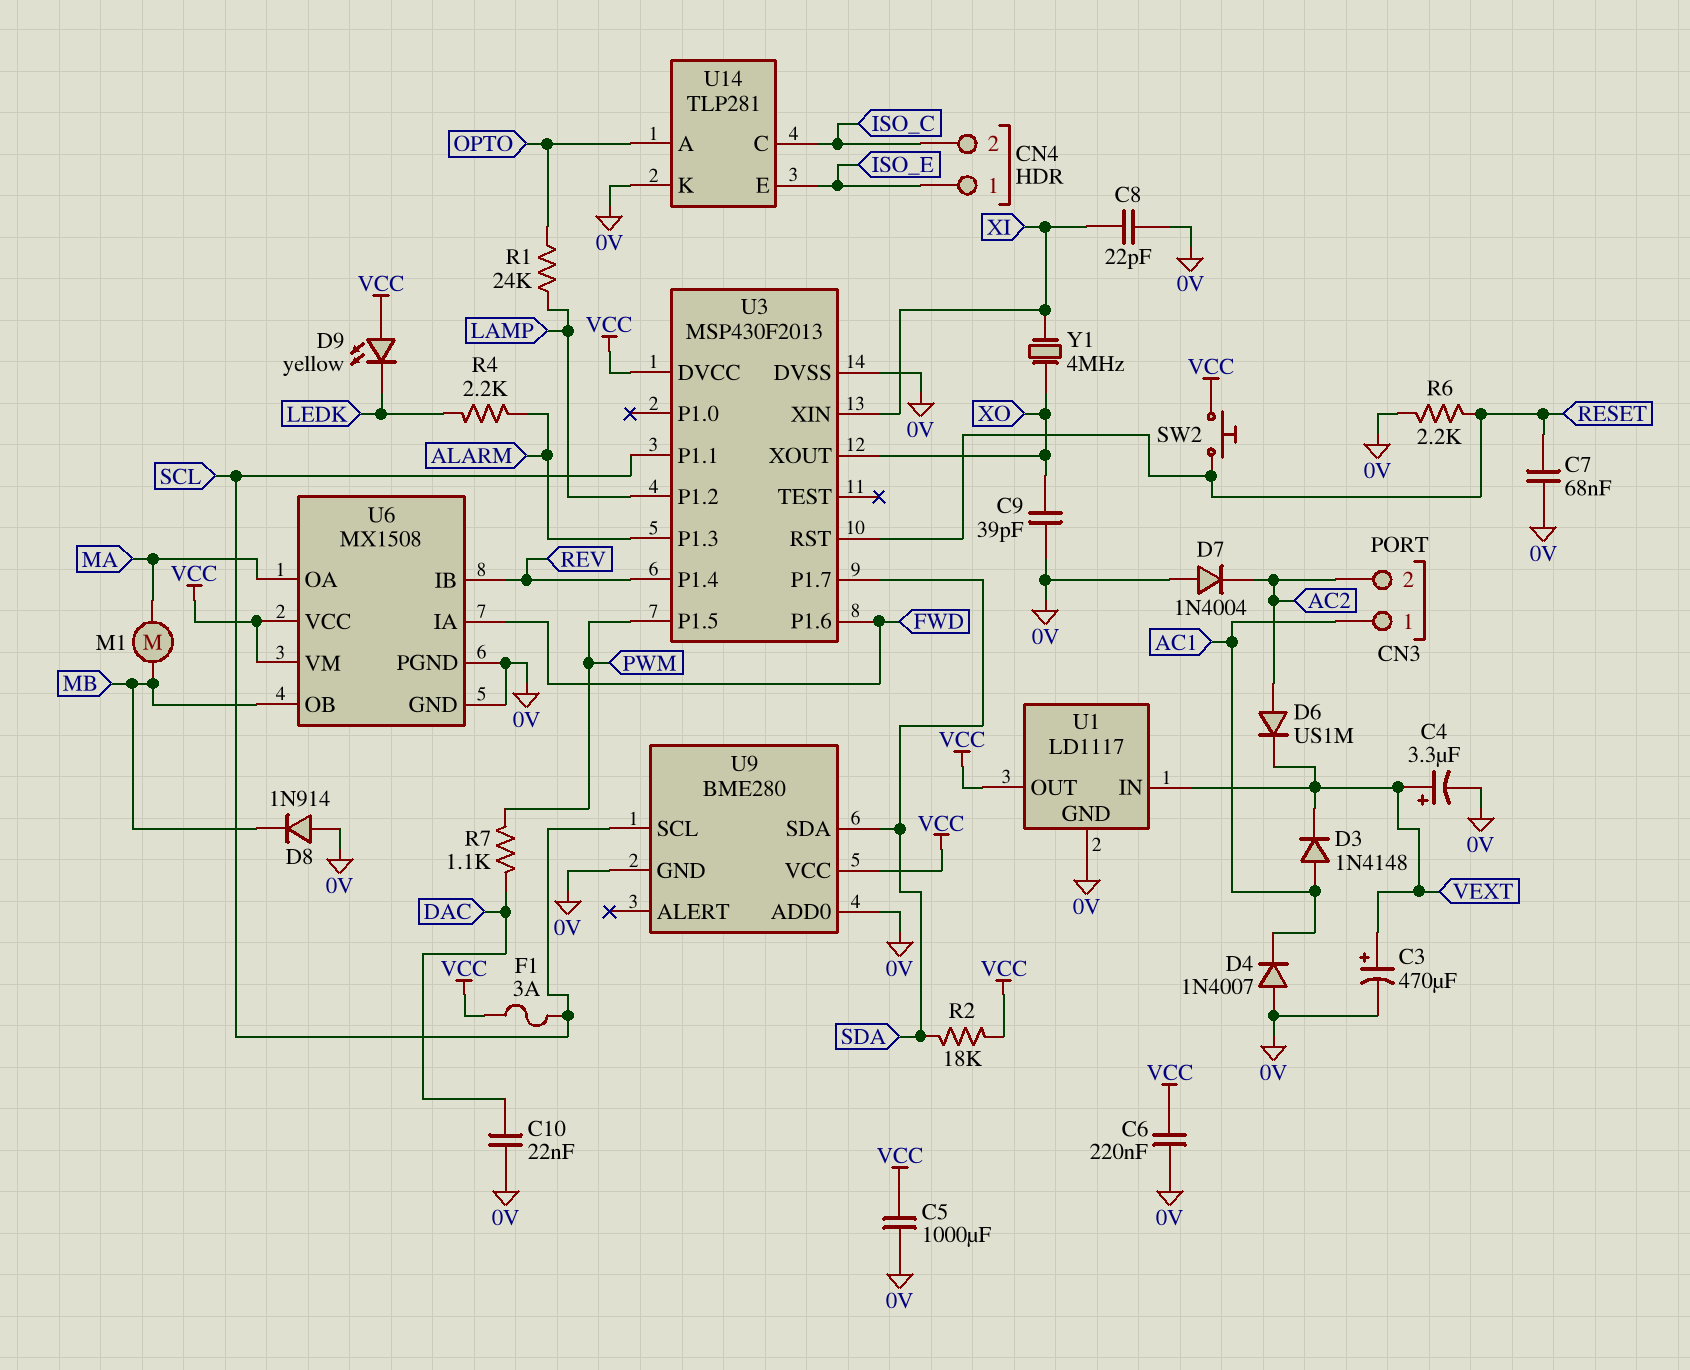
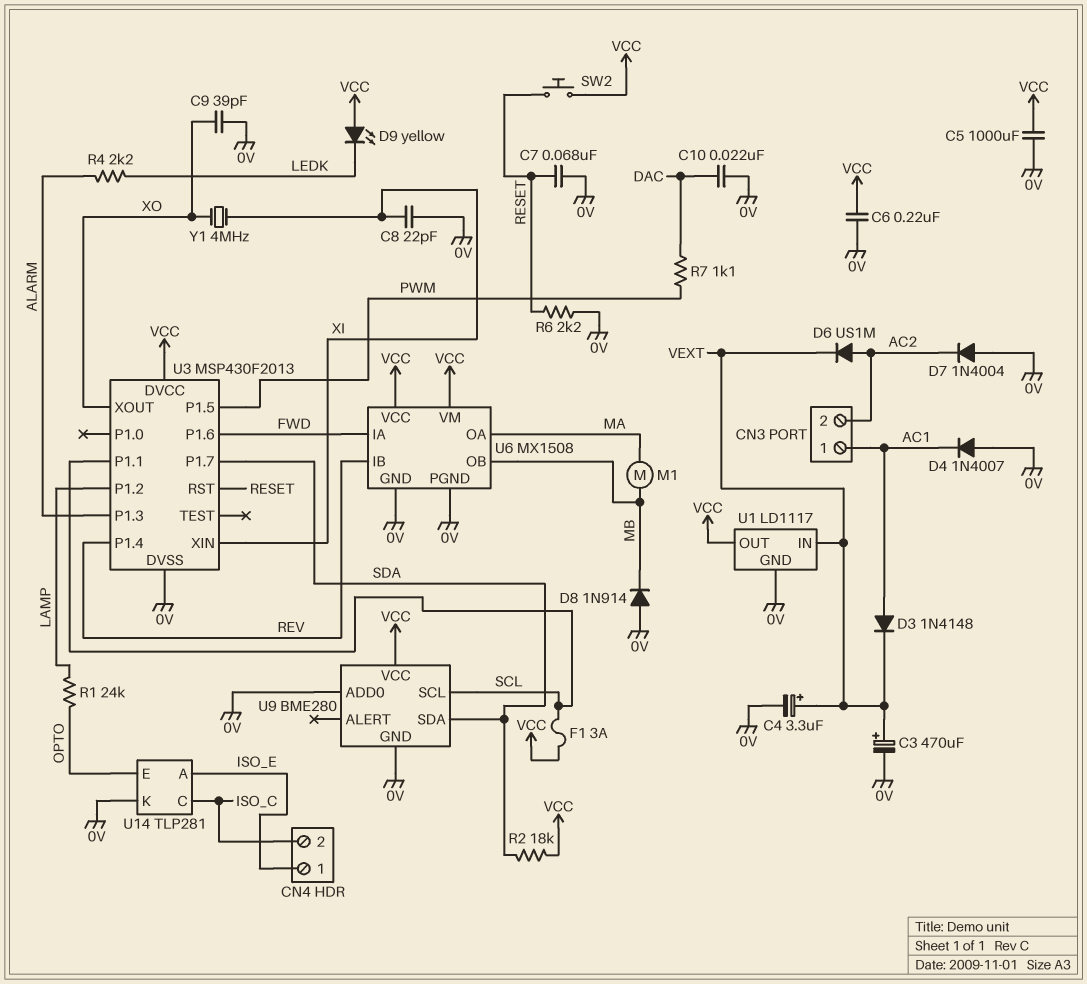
U14 pin A: OPTO -> ISO_E
U14 pin E: ISO_E -> OPTO

